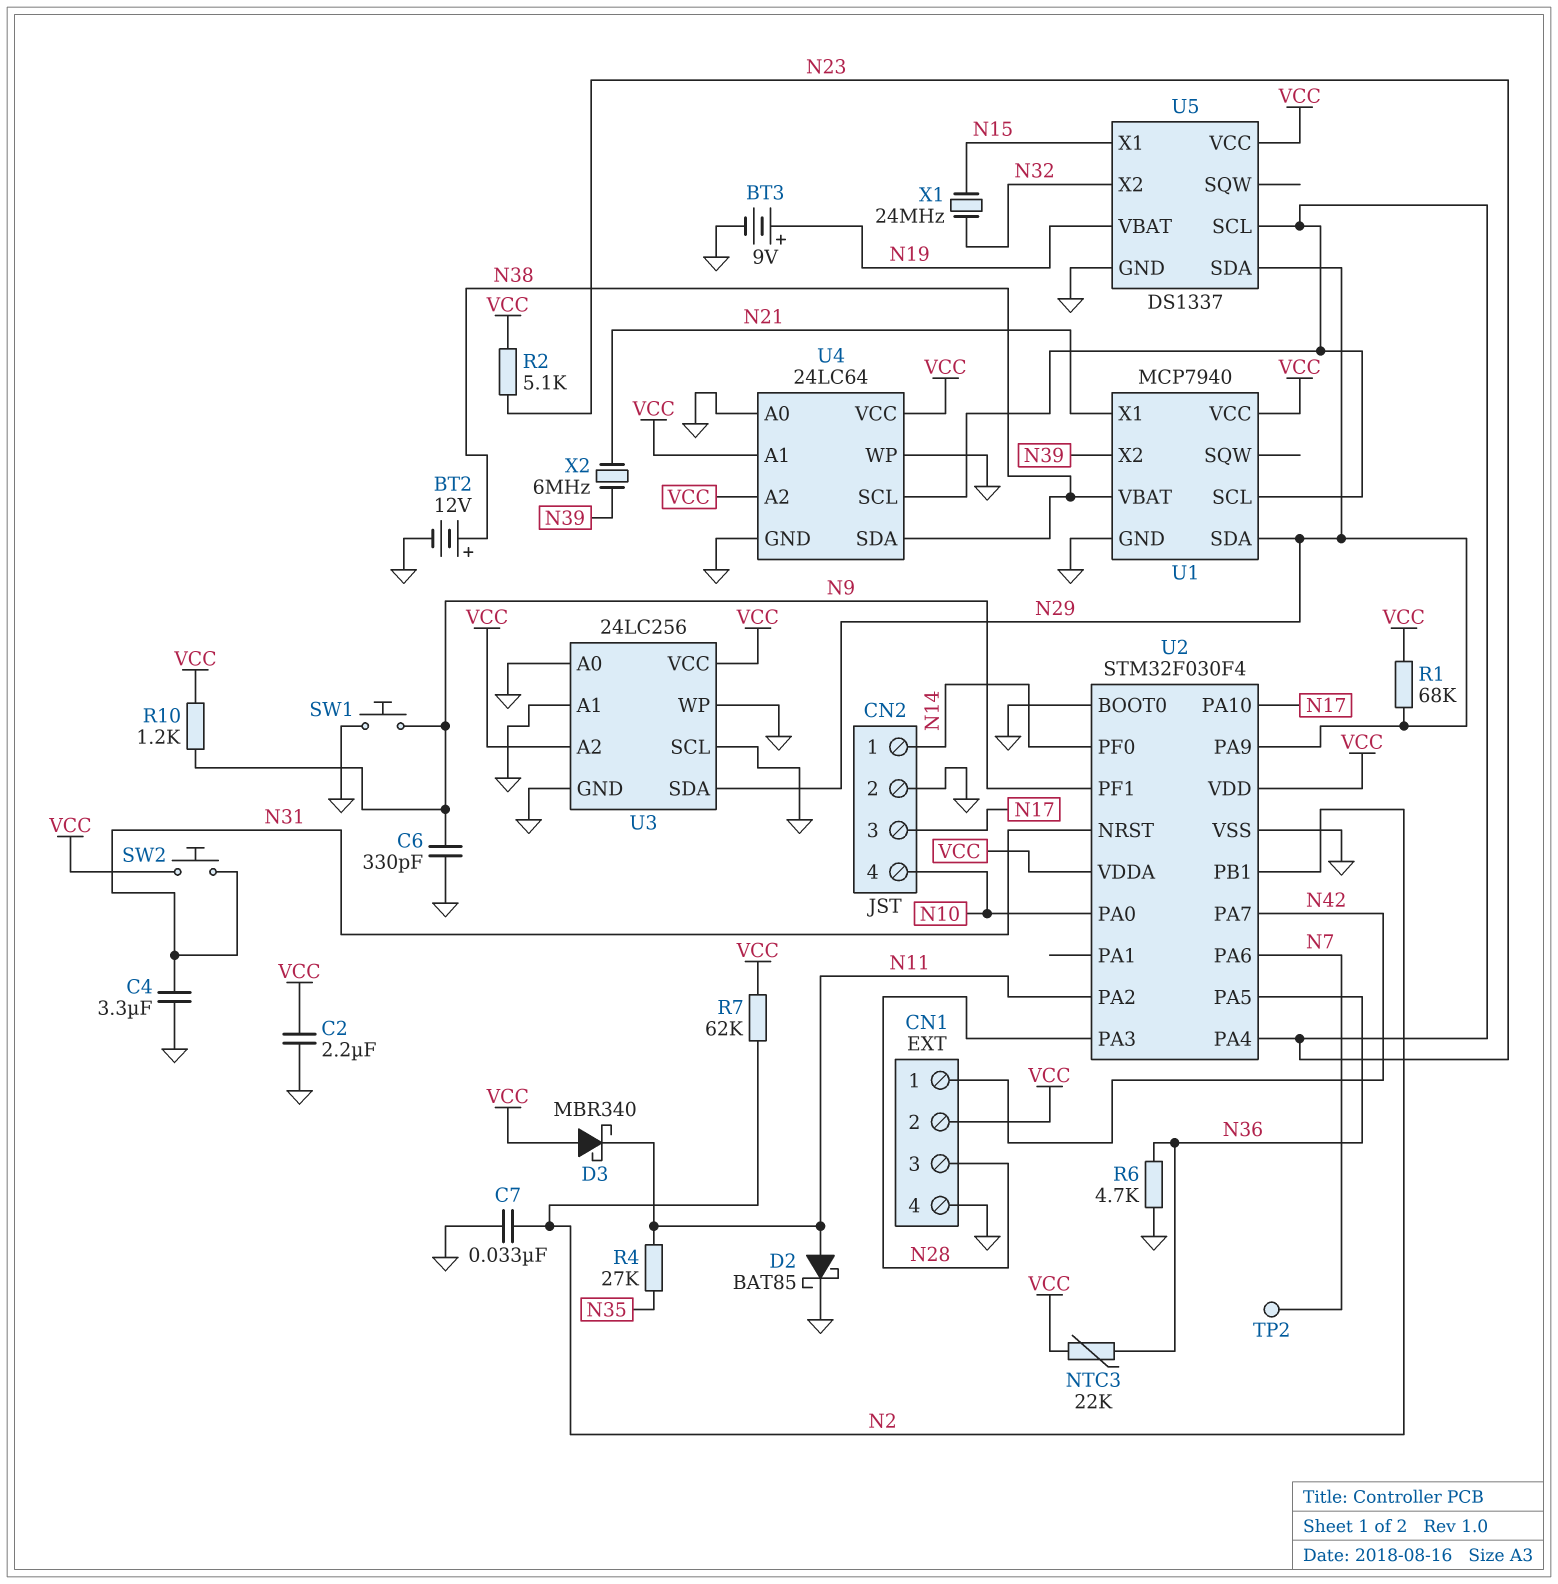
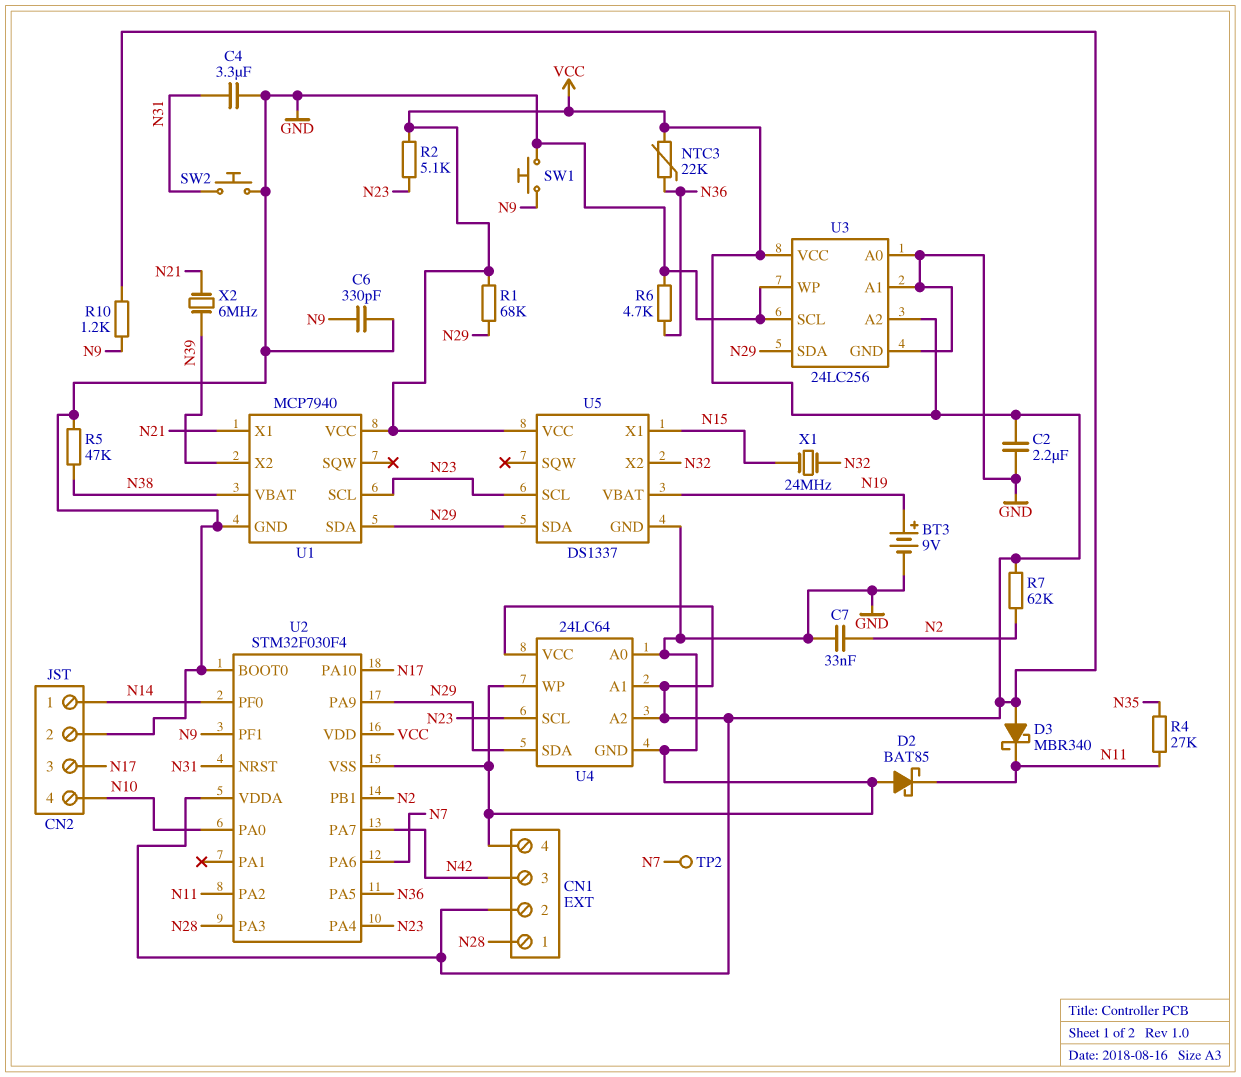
BT2: 12V (plus N38, minus GND) -> none
CN1 pin 1: N42 -> N28
CN1 pin 3: N28 -> N42
D2: schottky BAT85 (A N11, K GND) -> schottky BAT85 (A GND, K N11)
R5: none -> 47k (GND, N38)
SW2: button (N31, VCC) -> button (GND, N31)
U4 pin SDA: N38 -> N29

